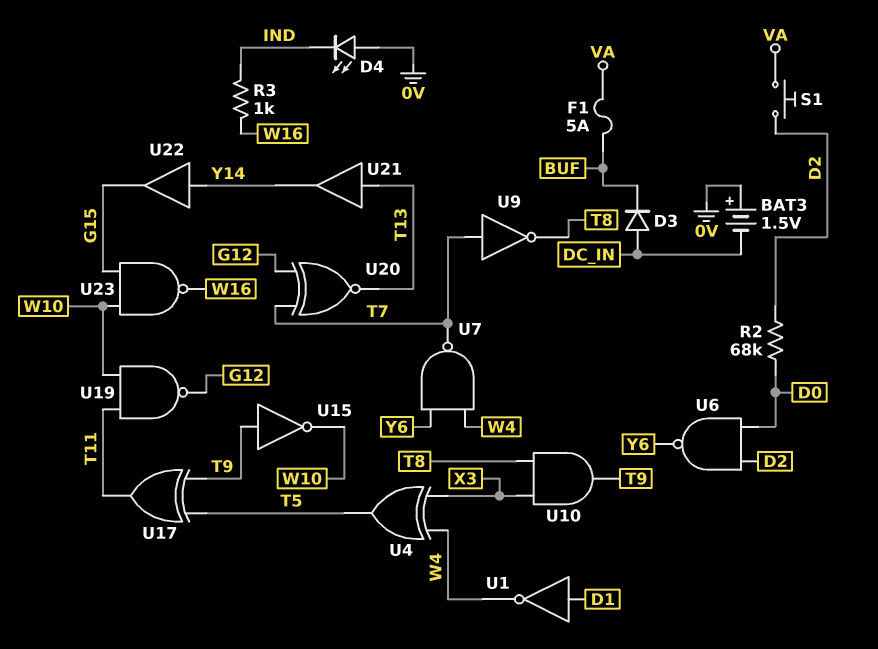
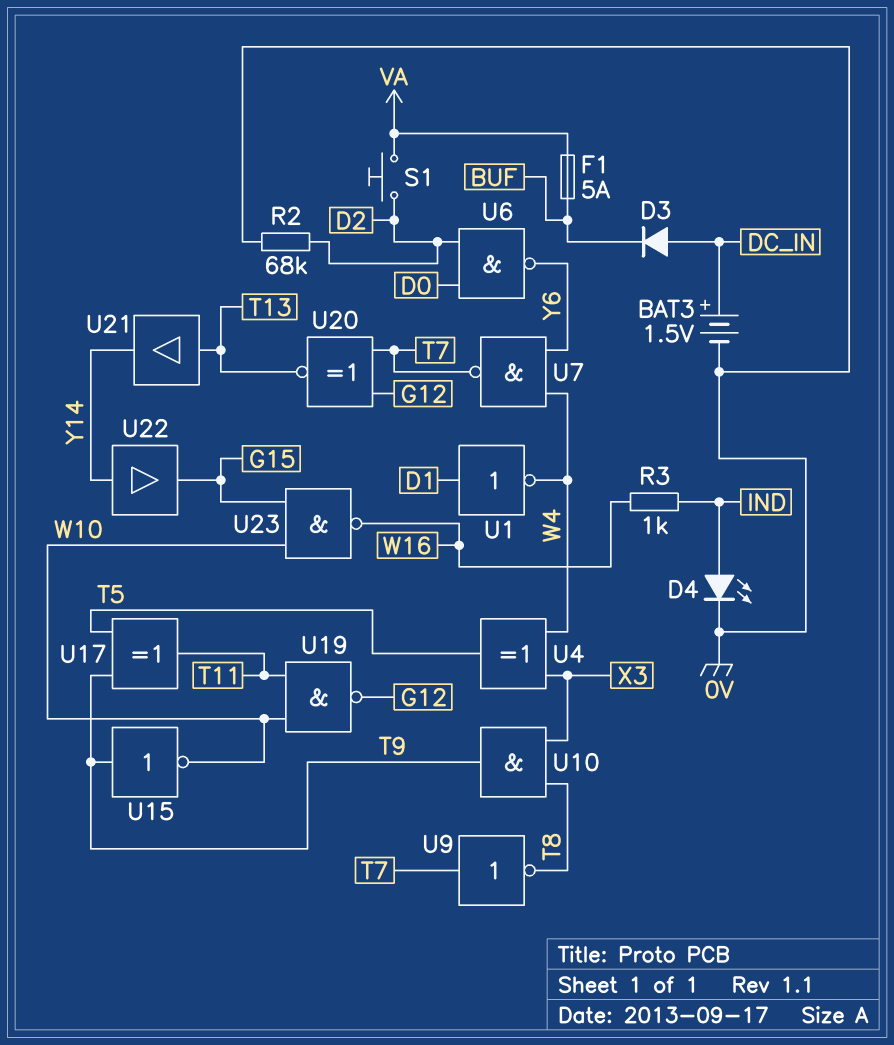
BAT3: 1.5V (plus 0V, minus DC_IN) -> 1.5V (plus DC_IN, minus 0V)
D4: LED (A 0V, K IND) -> LED (A IND, K 0V)
R2: 68k (D0, D2) -> 68k (0V, D2)

